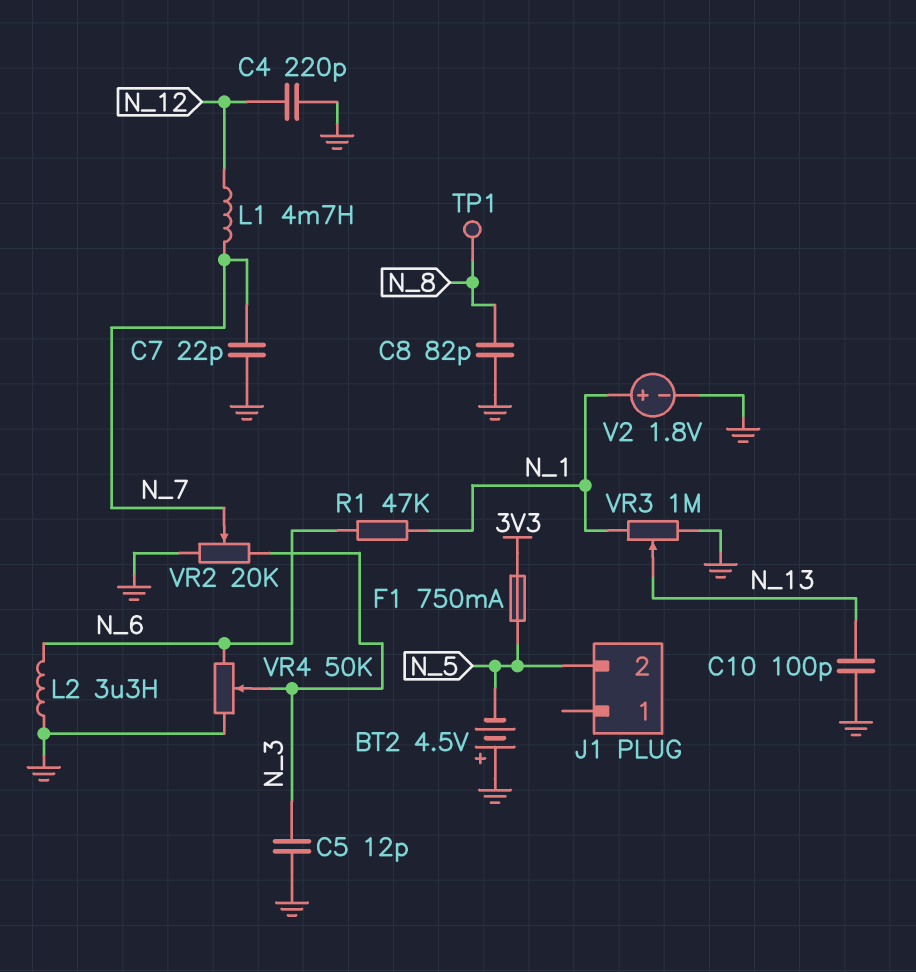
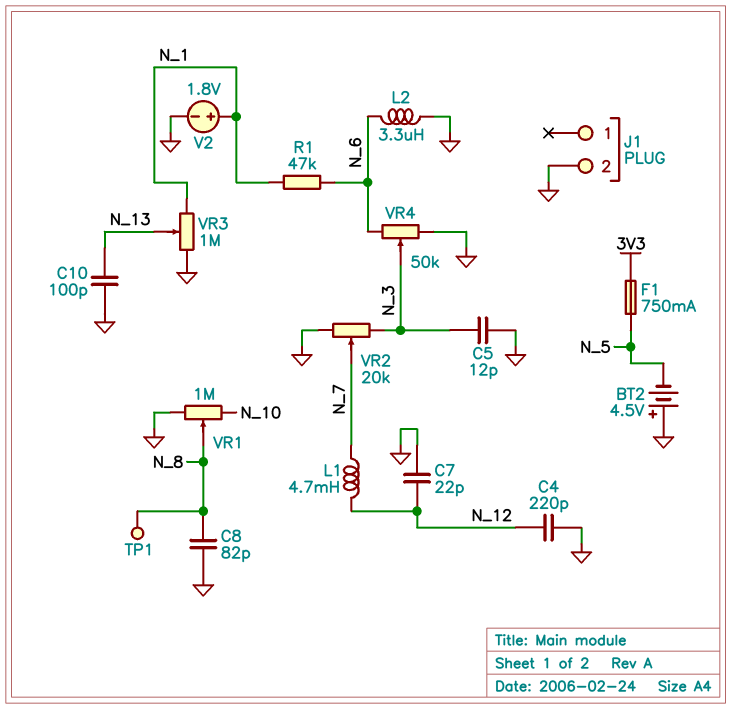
C7: 22pF (GND, N_7) -> 22pF (GND, N_12)
J1 pin 2: N_5 -> GND
VR1: none -> 1M (GND, N_10, wiper N_8)

